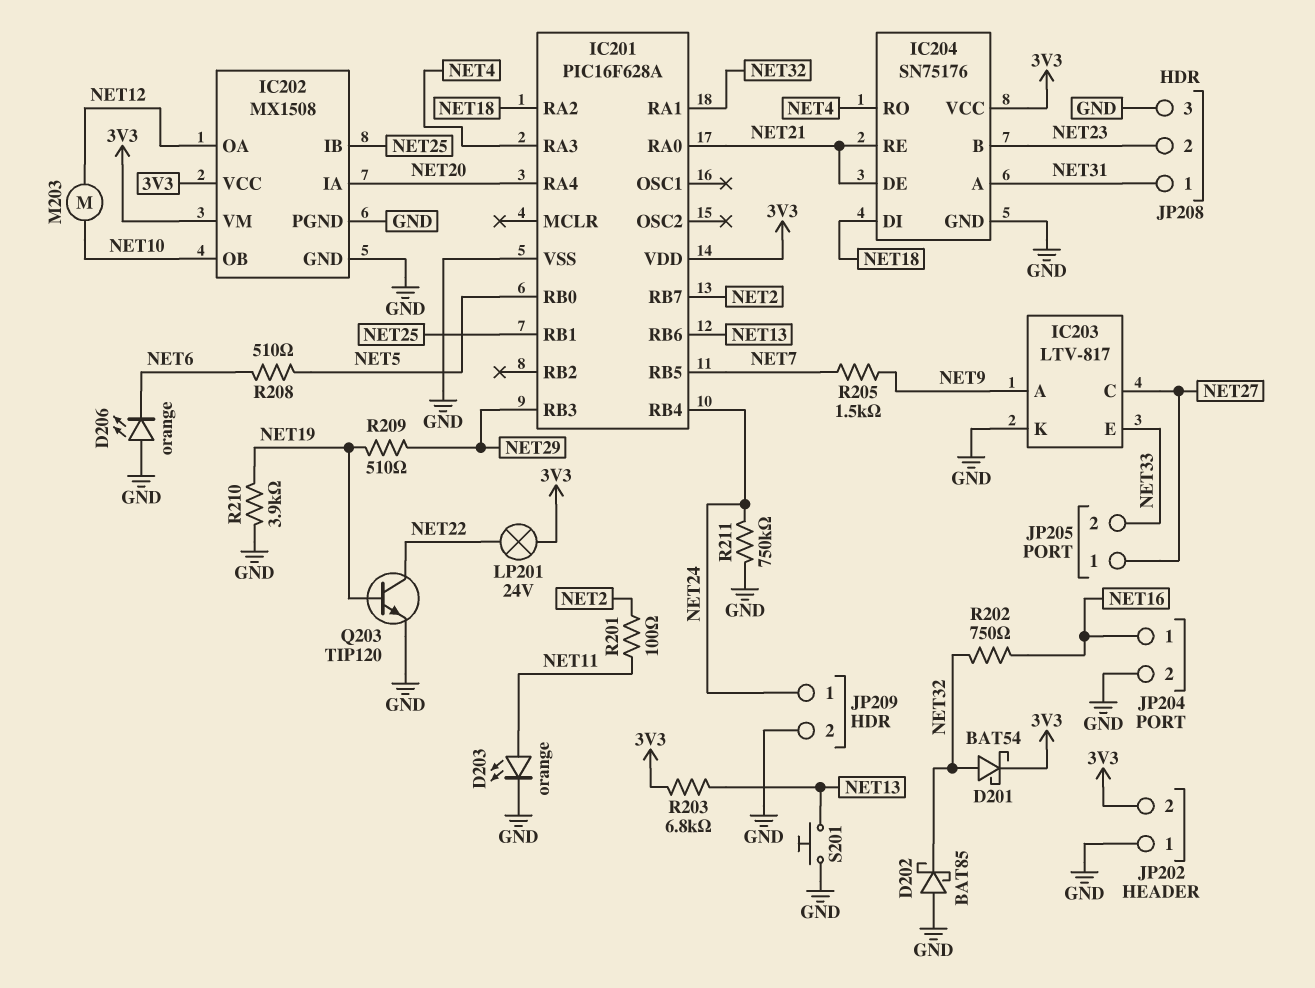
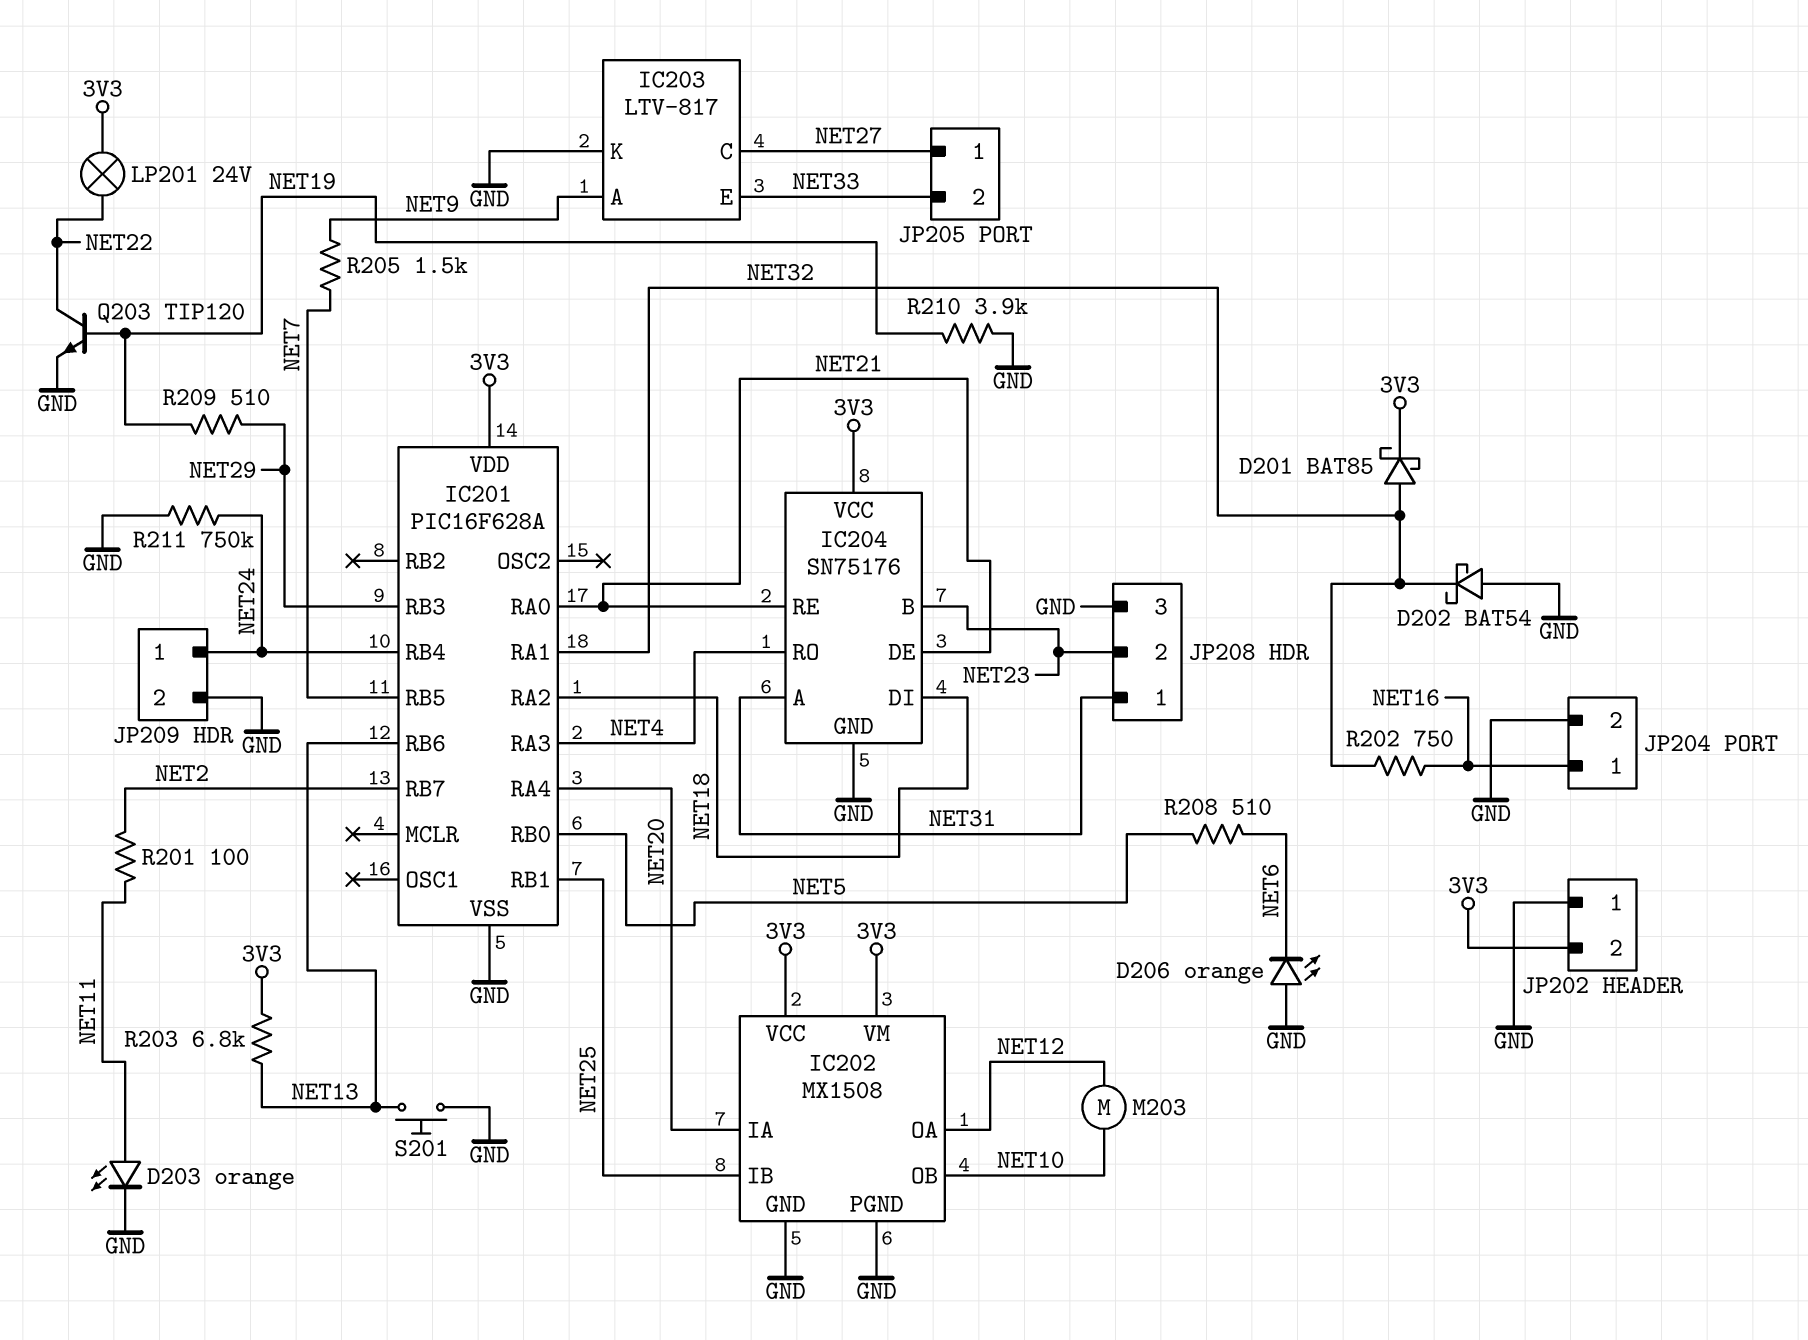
D201: schottky BAT54 (A NET32, K 3V3) -> schottky BAT85 (A NET32, K 3V3)
D202: schottky BAT85 (A GND, K NET32) -> schottky BAT54 (A GND, K NET32)

